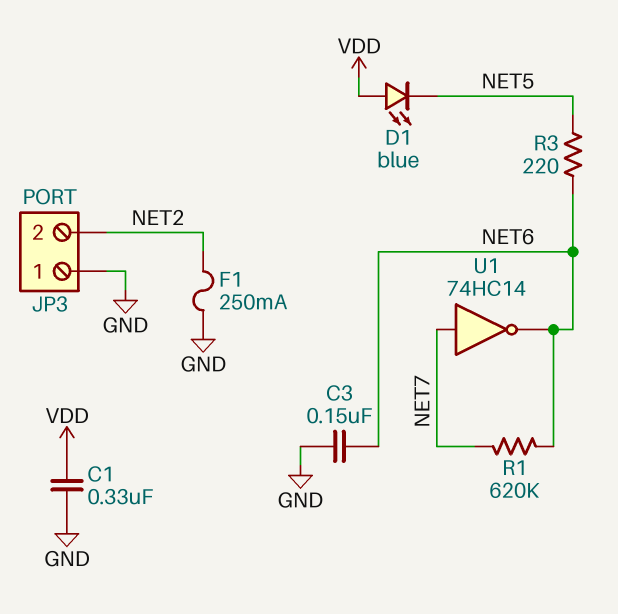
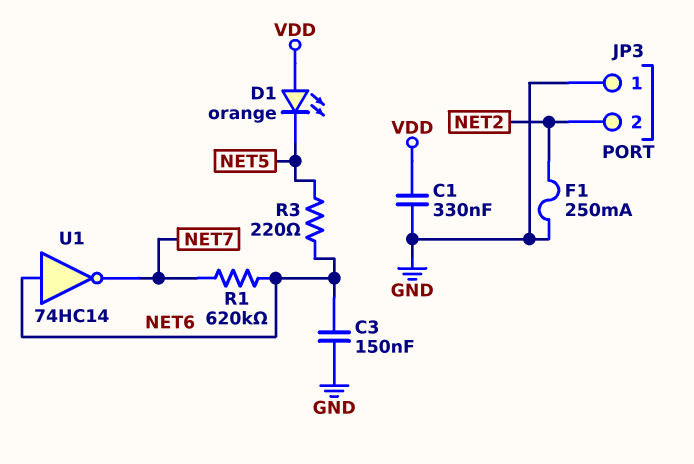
D1: LED blue (A VDD, K NET5) -> LED orange (A VDD, K NET5)
U1: NOT 74HC14 (in NET7, out NET6) -> NOT 74HC14 (in NET6, out NET7)

